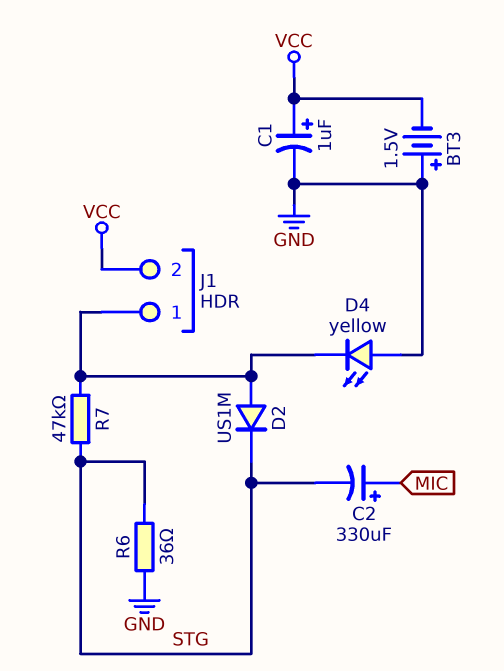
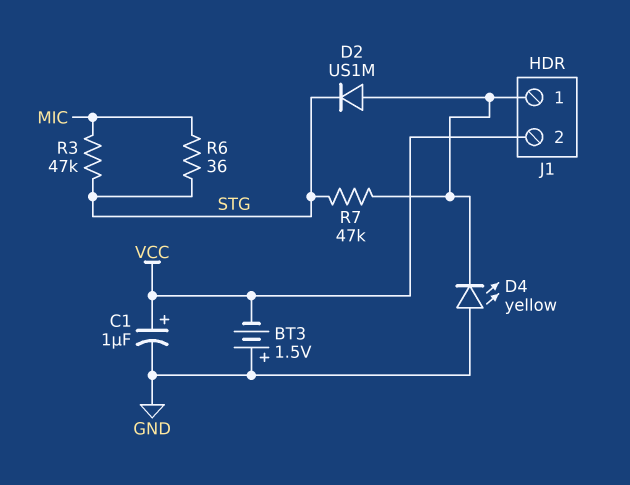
C2: 330uF (plus MIC, minus STG) -> none
R3: none -> 47k (MIC, STG)
R6: 36 (GND, STG) -> 36 (MIC, STG)

